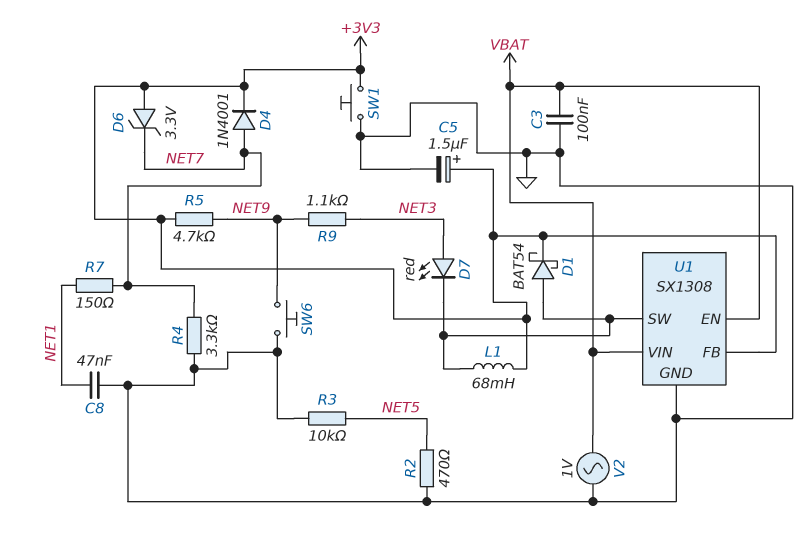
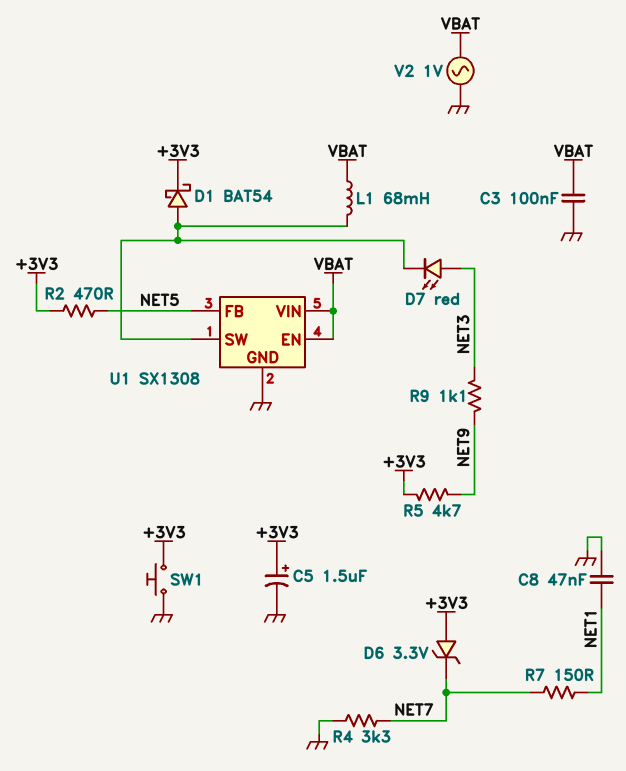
D4: diode 1N4001 (A NET7, K +3V3) -> none
L1: 68mH (+3V3, U1/SW) -> 68mH (U1/SW, VBAT)
R2: 470 (GND, NET5) -> 470 (+3V3, NET5)
R3: 10k (GND, NET5) -> none
SW6: button (GND, NET9) -> none
U1 pin FB: +3V3 -> NET5

